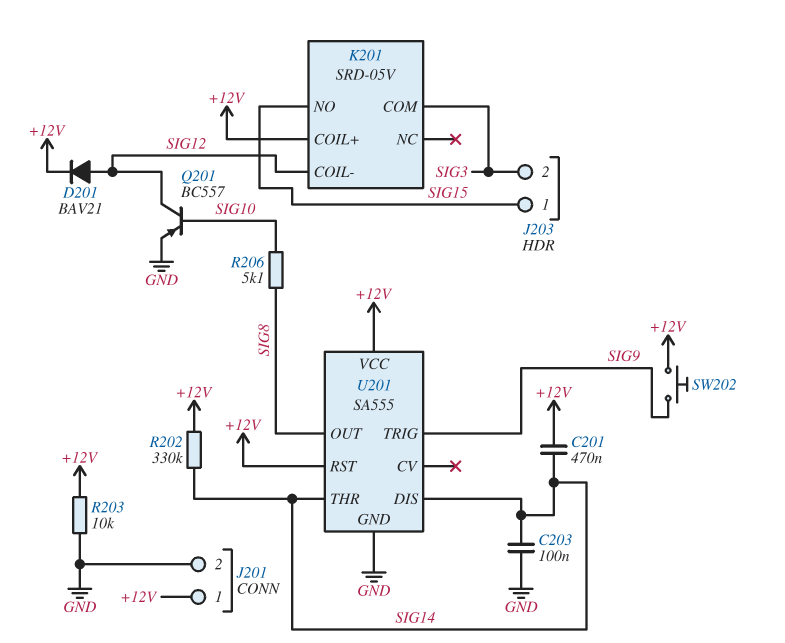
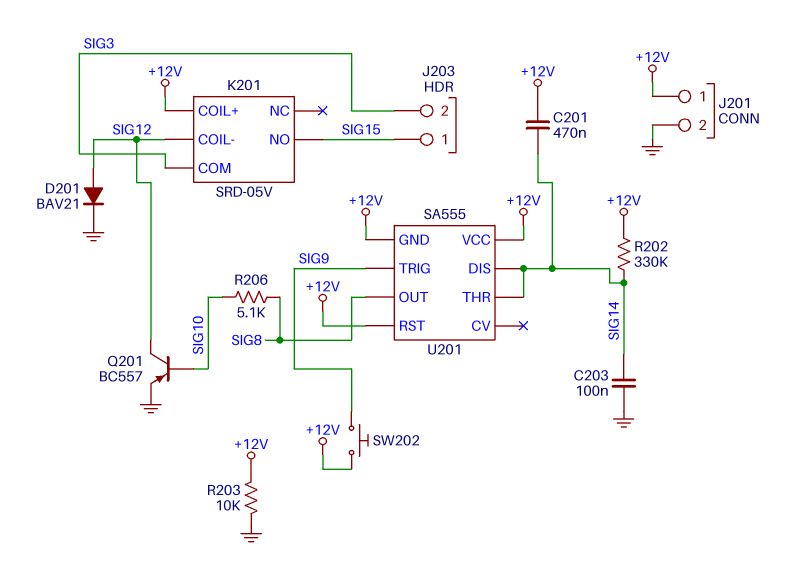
D201: diode BAV21 (A SIG12, K +12V) -> diode BAV21 (A SIG12, K GND)
U201 pin GND: GND -> +12V

